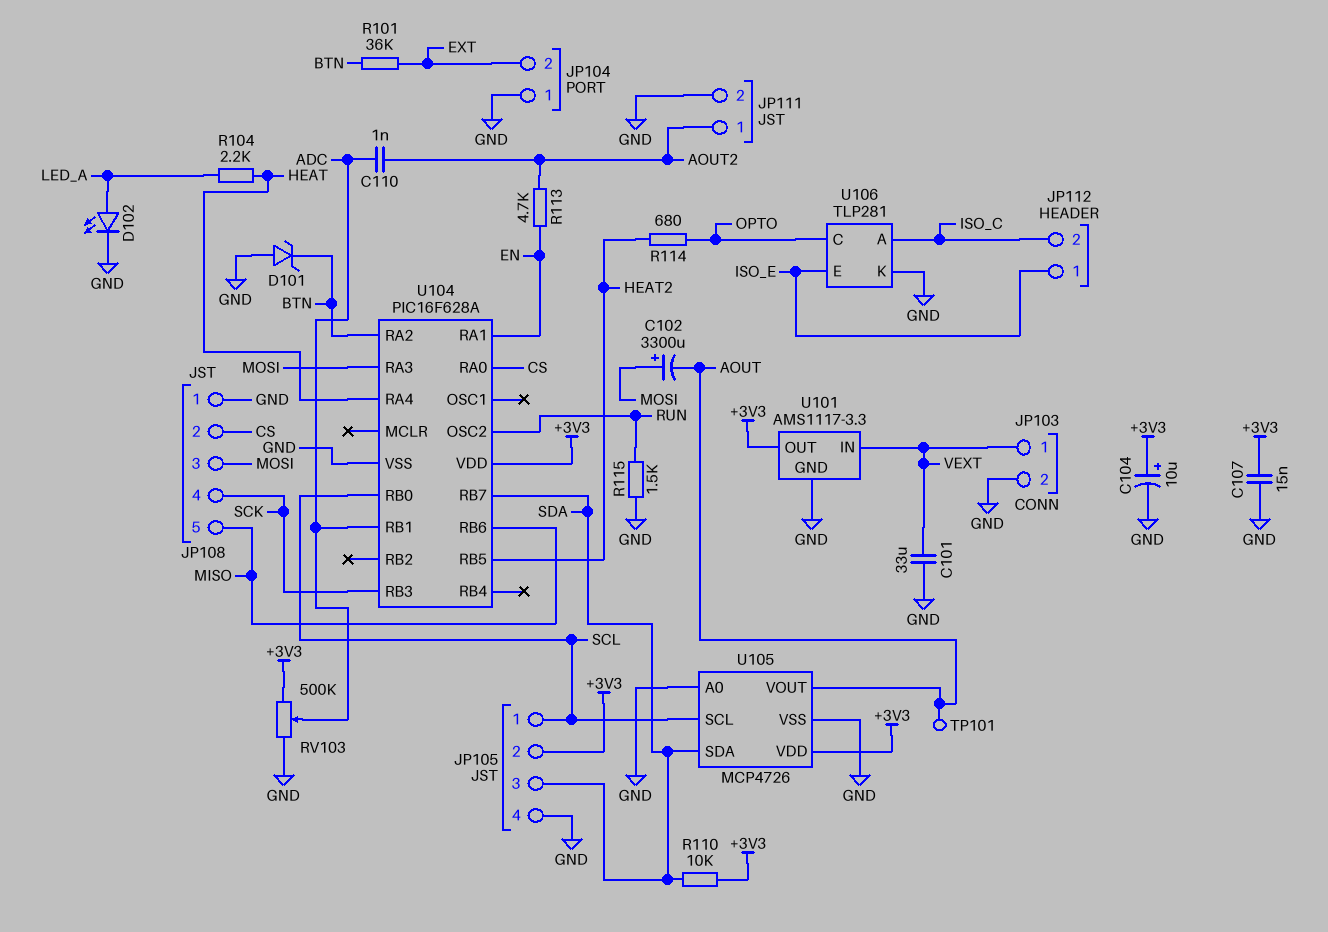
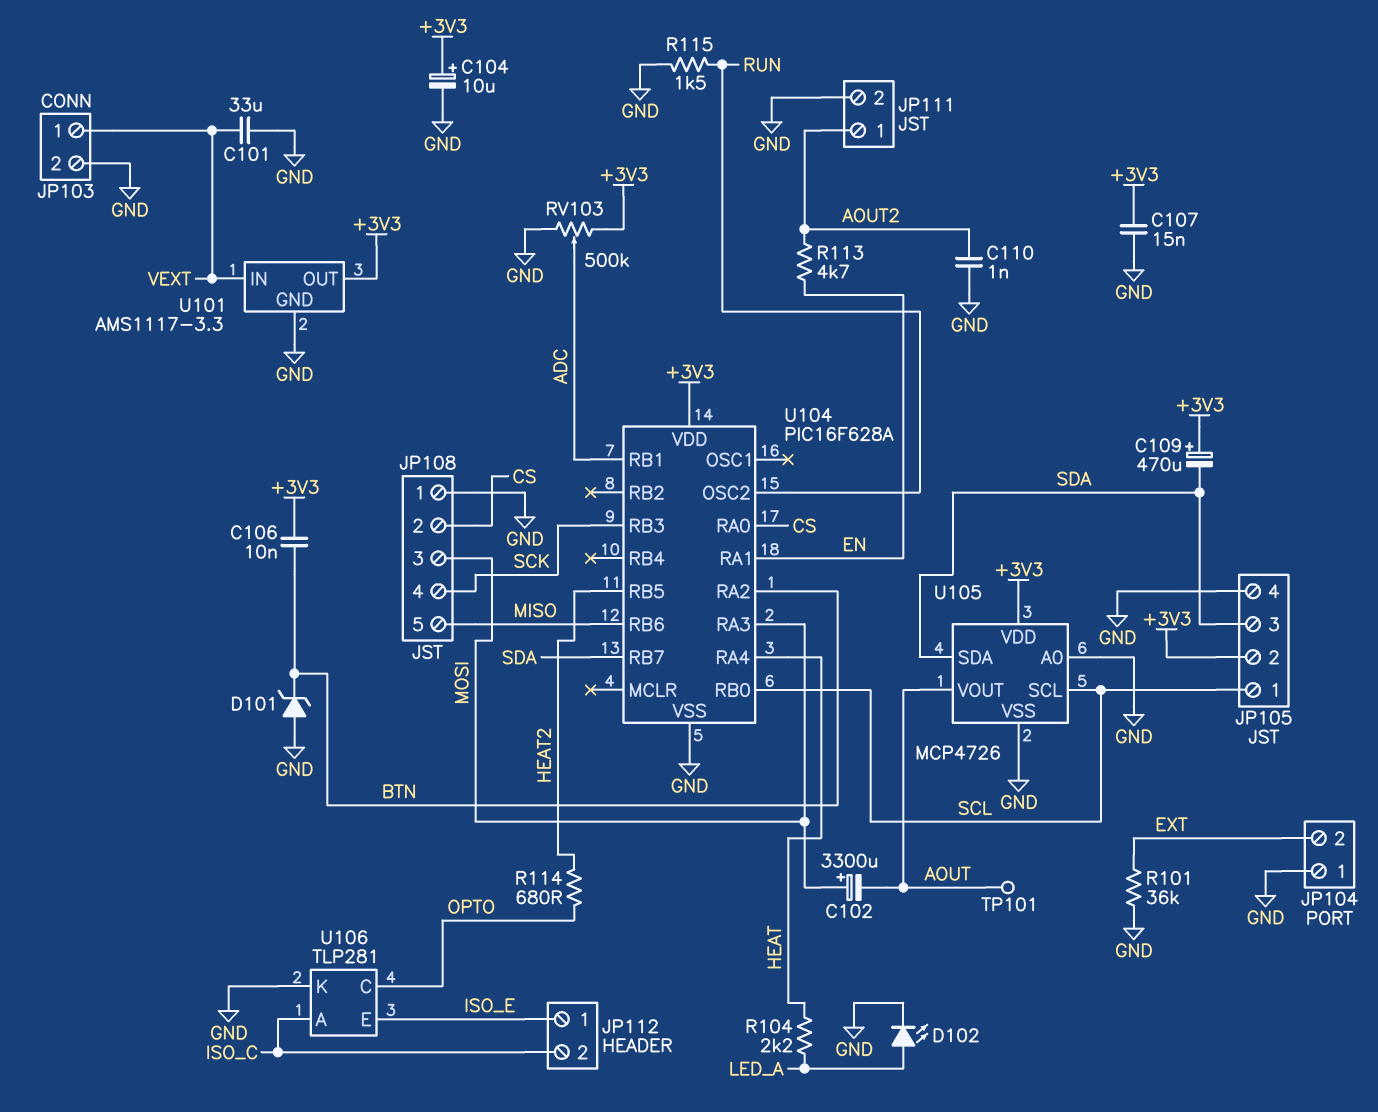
C106: none -> 10nF (+3V3, BTN)
C109: none -> 470uF (plus +3V3, minus SDA)
C110: 1nF (ADC, AOUT2) -> 1nF (AOUT2, GND)
R101: 36k (BTN, EXT) -> 36k (EXT, GND)
R110: 10k (+3V3, SDA) -> none

